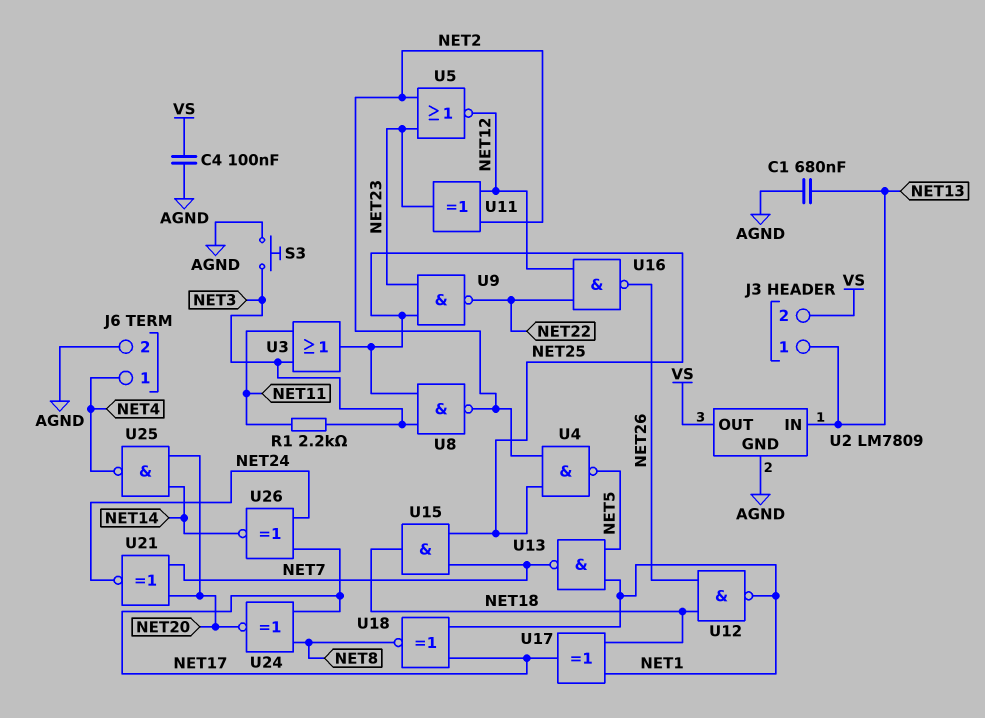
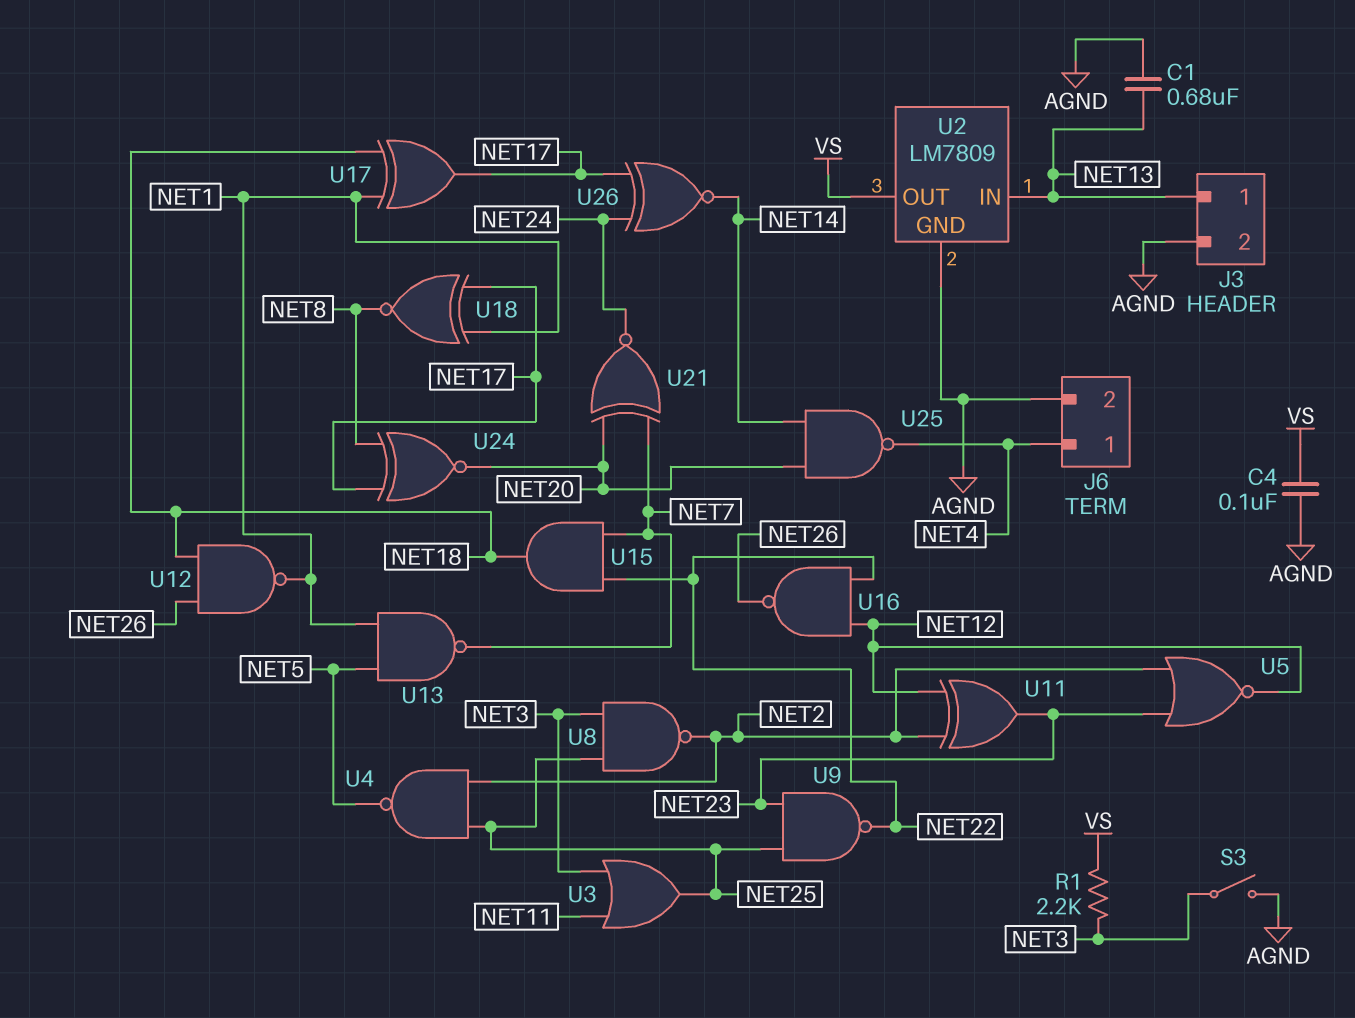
J3 pin 2: VS -> AGND
R1: 2.2k (NET3, NET11) -> 2.2k (NET3, VS)
S3: button (AGND, NET3) -> switch (AGND, NET3)
U15: AND (in NET7, in NET25, out NET18) -> AND (in NET7, in NET22, out NET18)

